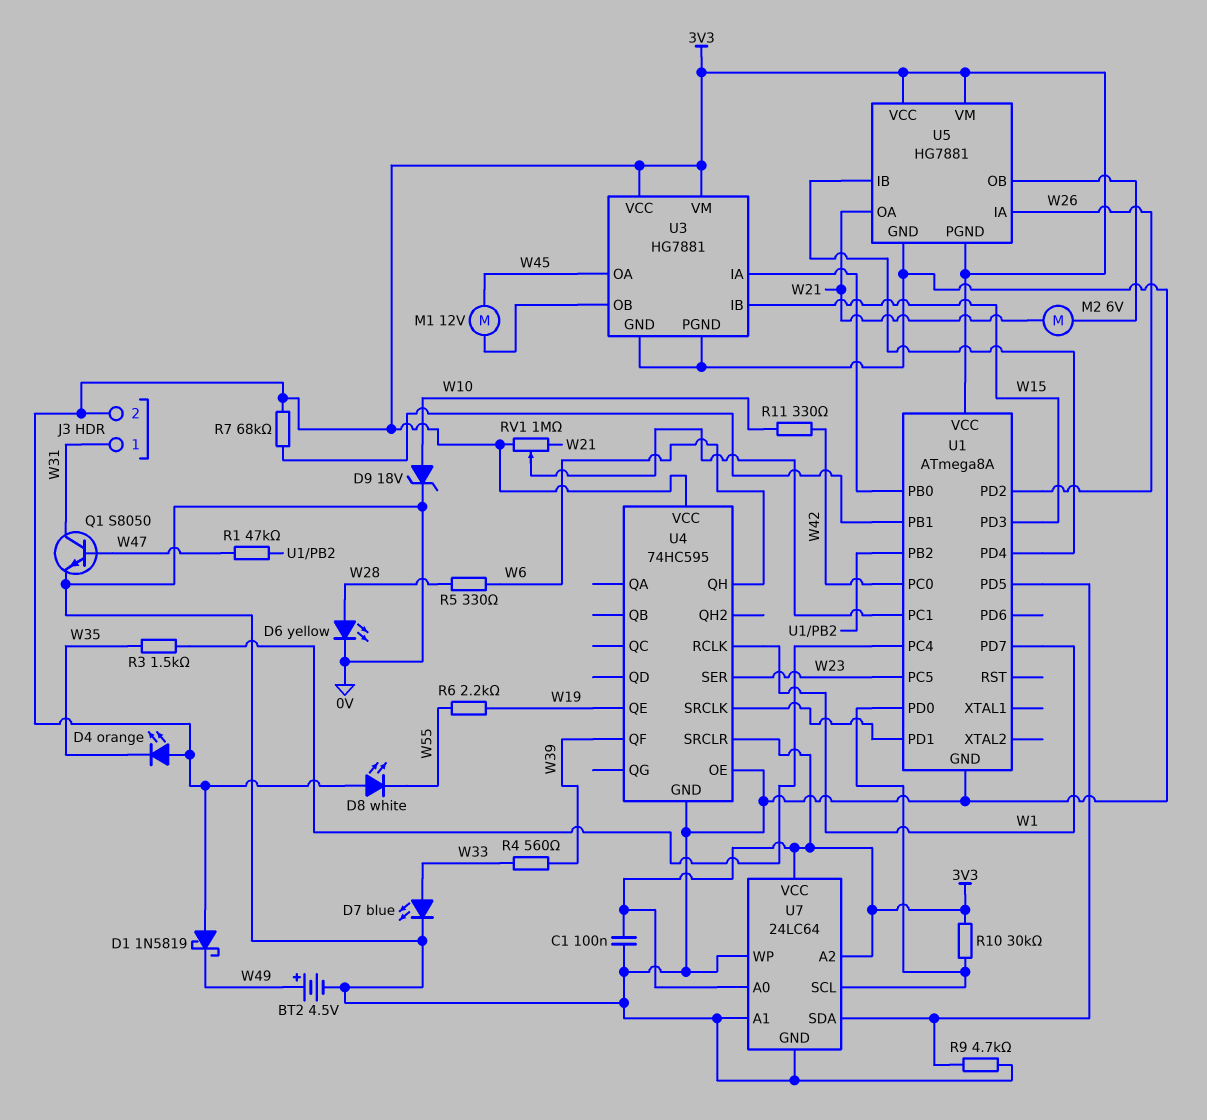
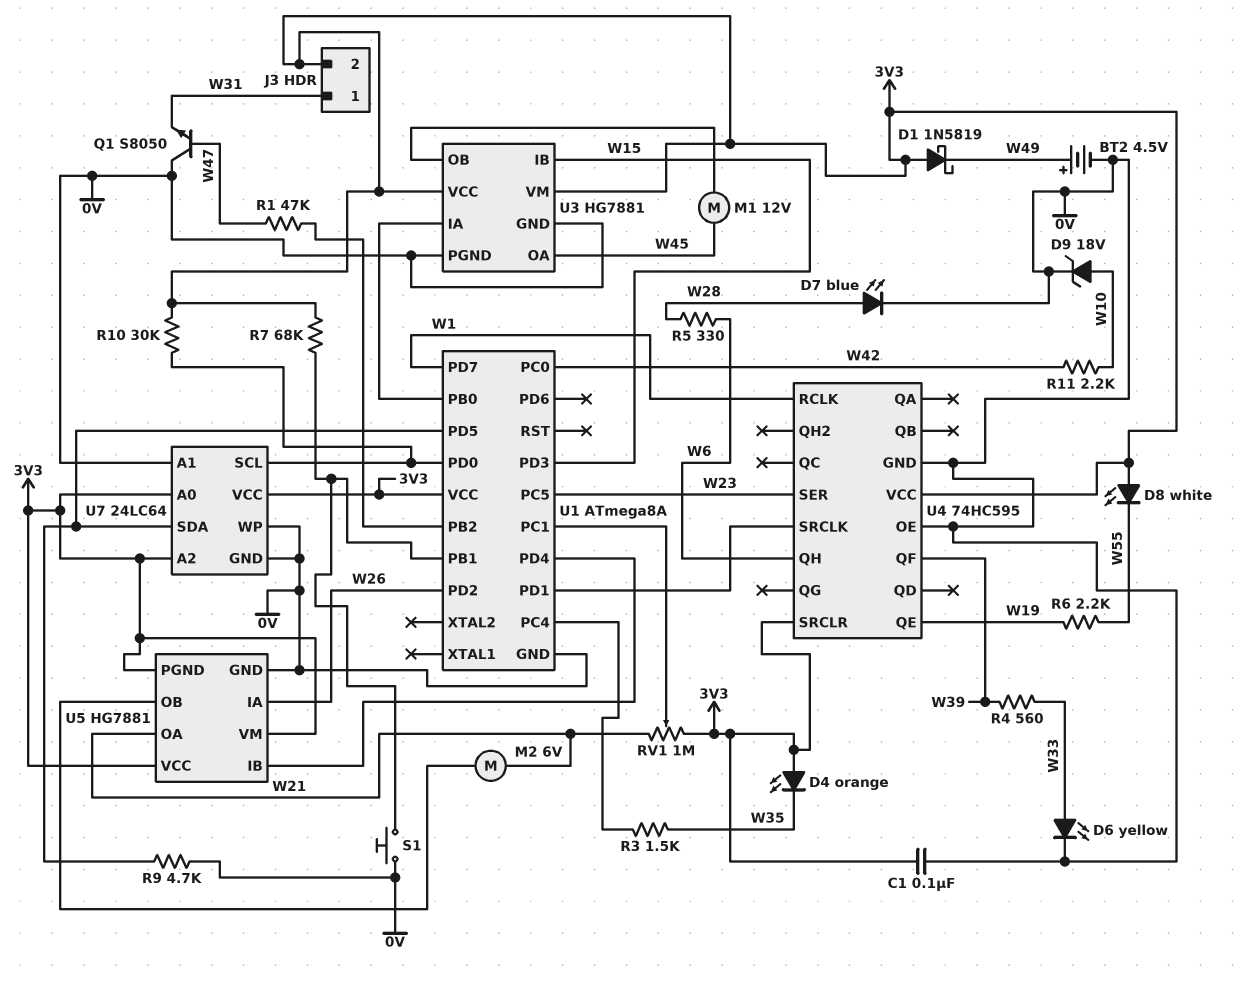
D6: LED yellow (A W28, K 0V) -> LED yellow (A W33, K 0V)
D7: LED blue (A W33, K 0V) -> LED blue (A W28, K 0V)
Q1: NPN S8050 (B W47, C W31, E 0V) -> NPN S8050 (B W47, C 0V, E W31)
R11: 330 (W10, W42) -> 2.2k (W10, W42)
S1: none -> button (0V, U1/PB1)

